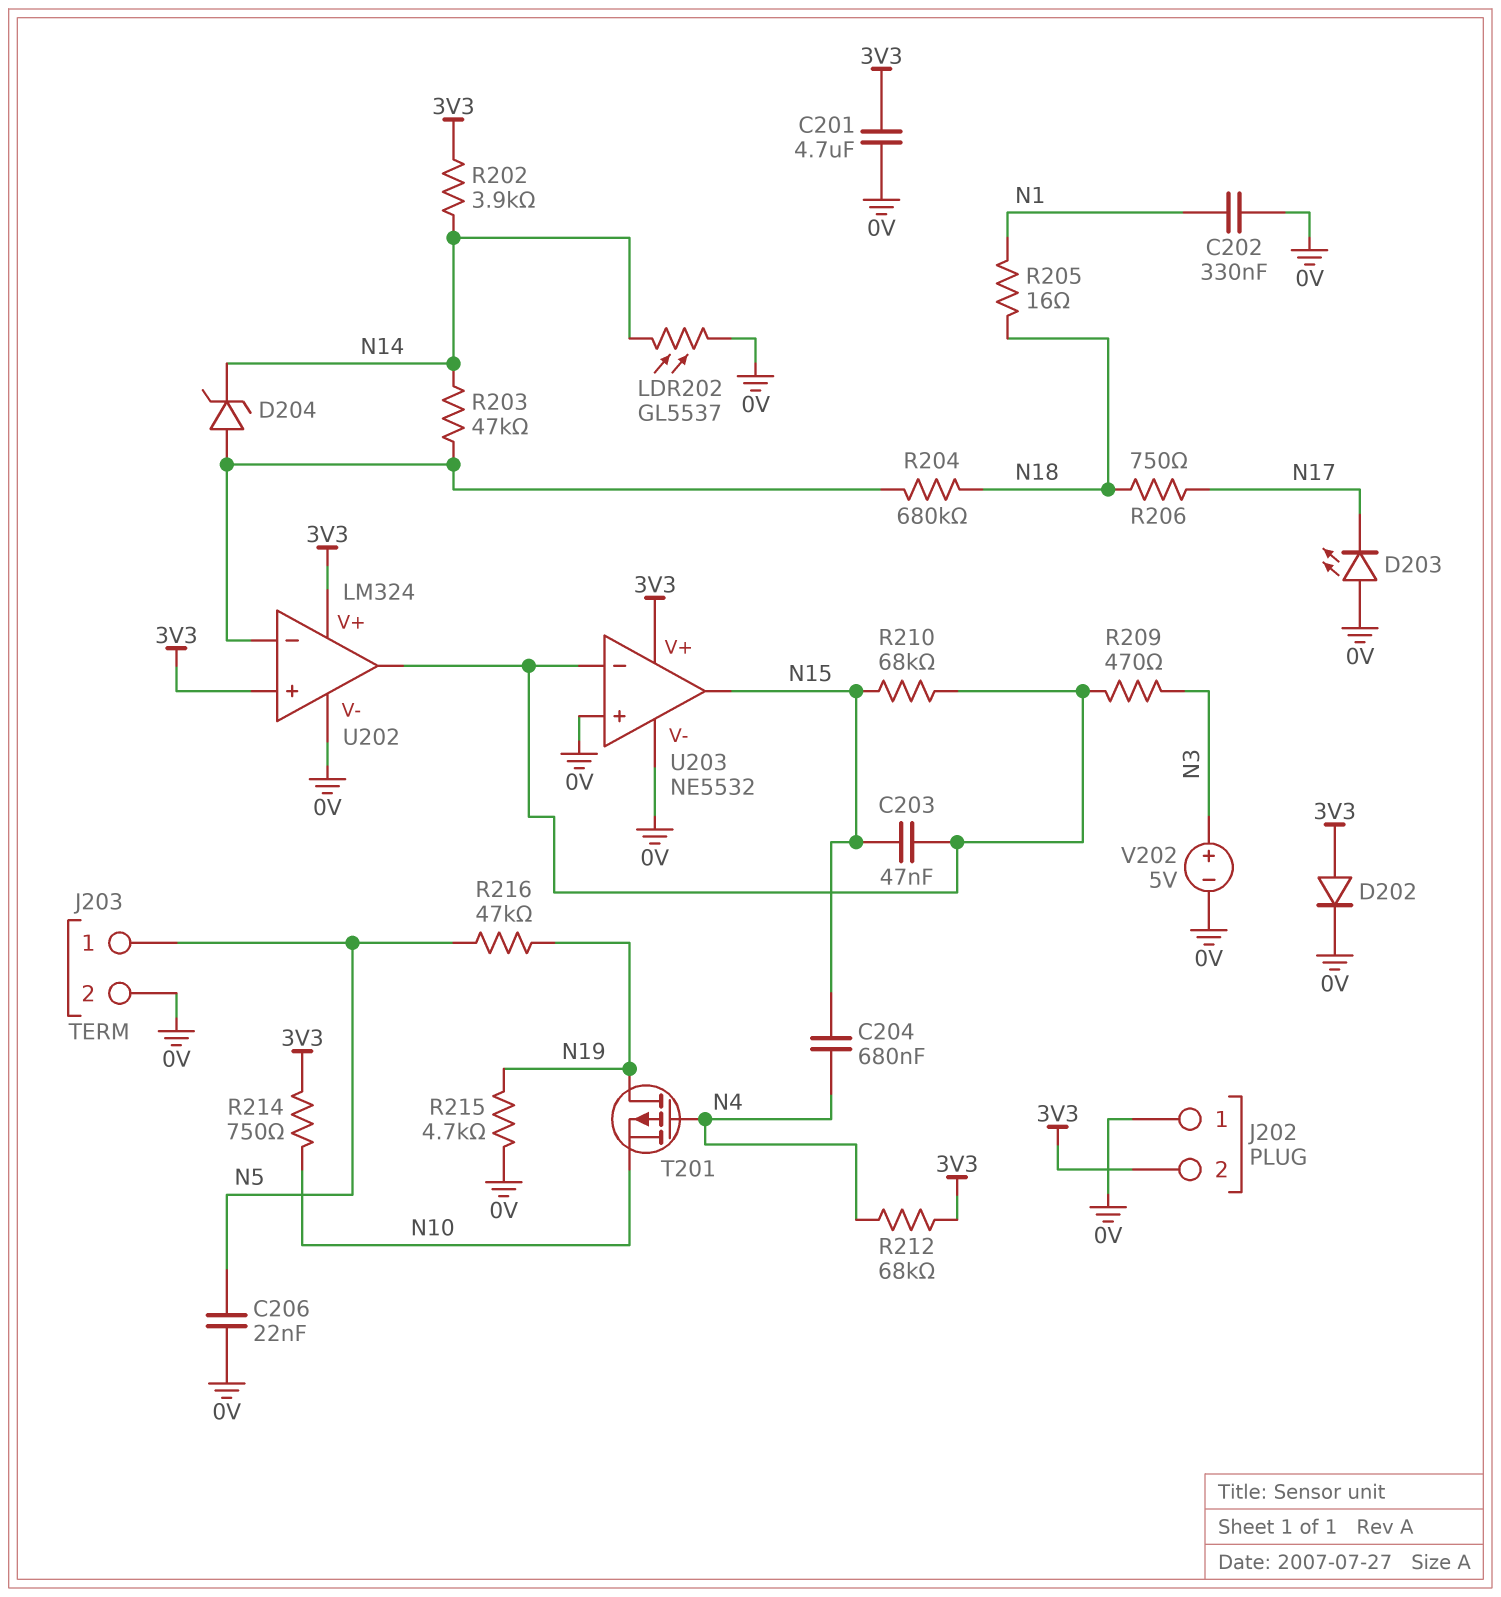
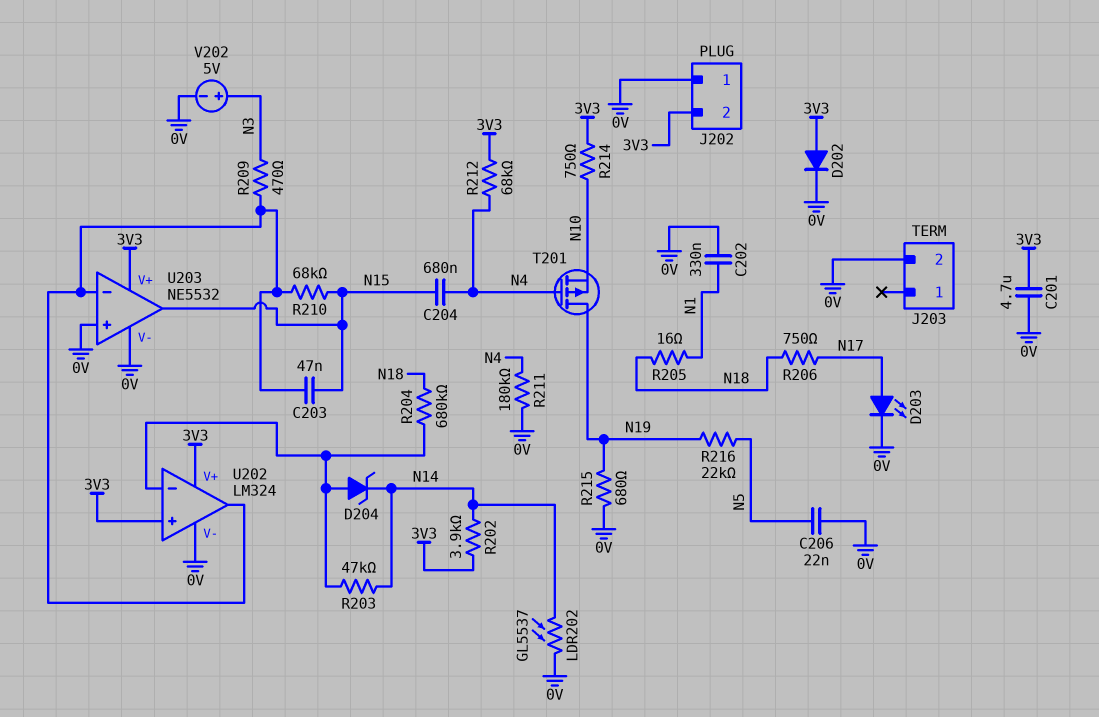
D203: LED (A 0V, K N17) -> LED (A N17, K 0V)
J203 pin 1: N5 -> none
R211: none -> 180k (0V, N4)
R215: 4.7k (0V, N19) -> 680 (0V, N19)
R216: 47k (N5, N19) -> 22k (N5, N19)

